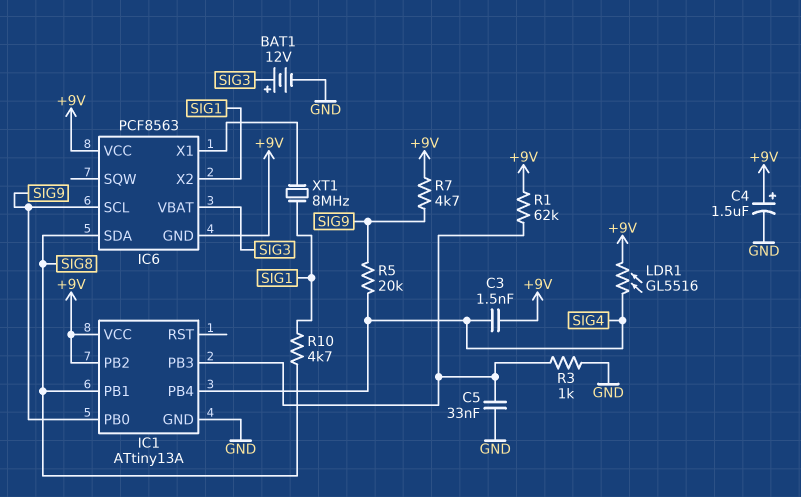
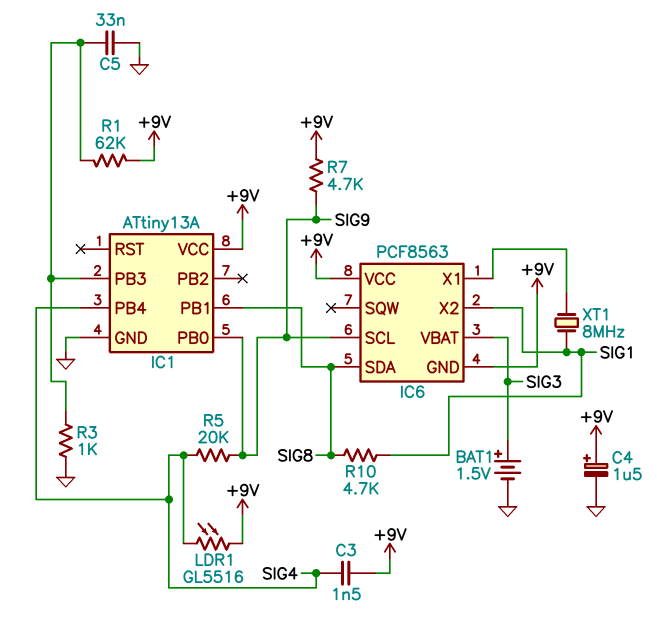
BAT1: 12V (plus SIG3, minus GND) -> 1.5V (plus SIG3, minus GND)
IC1 pin PB2: +9V -> none

